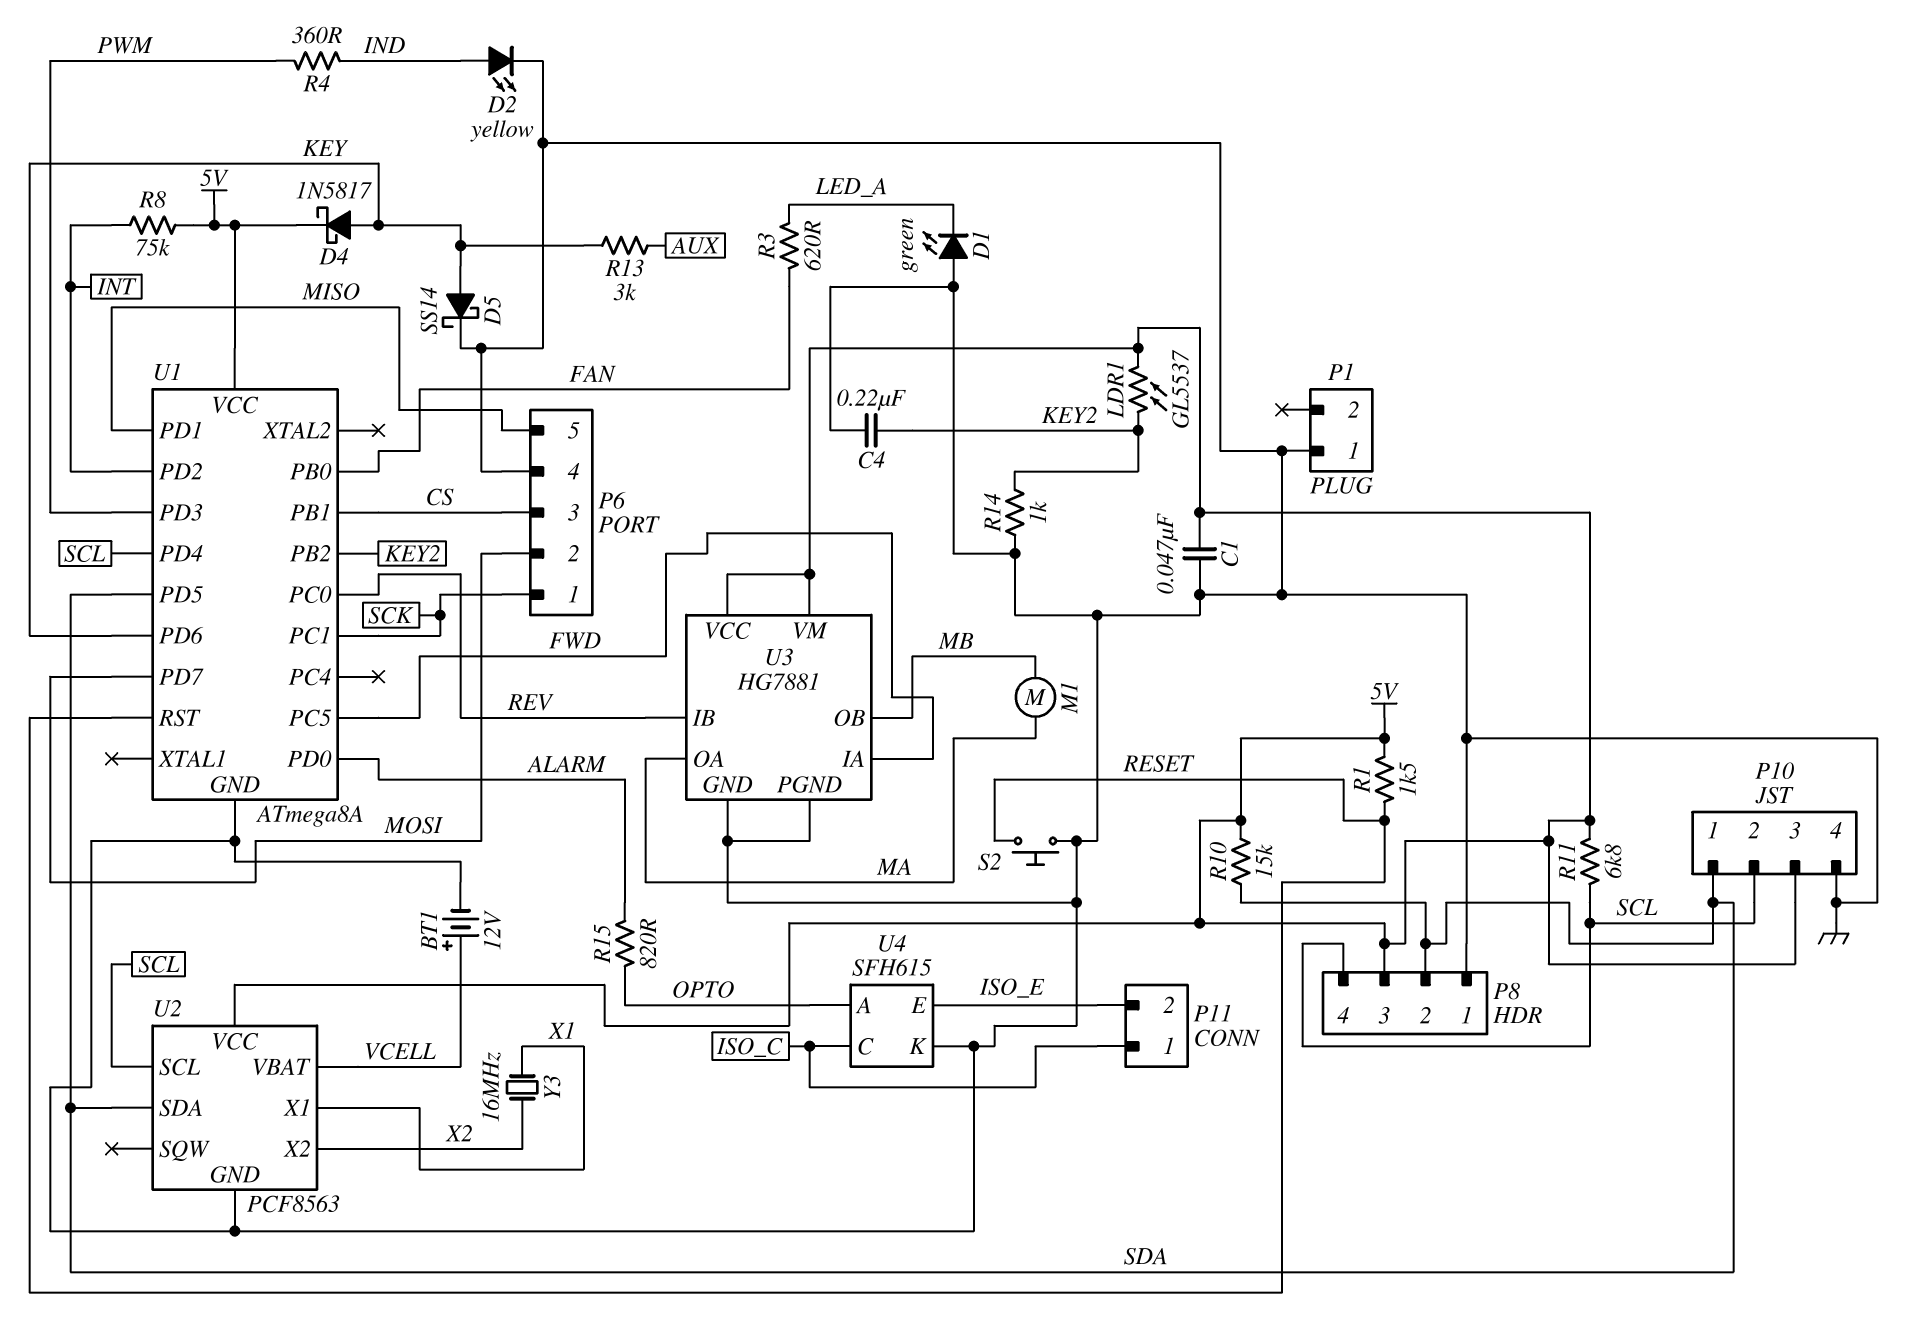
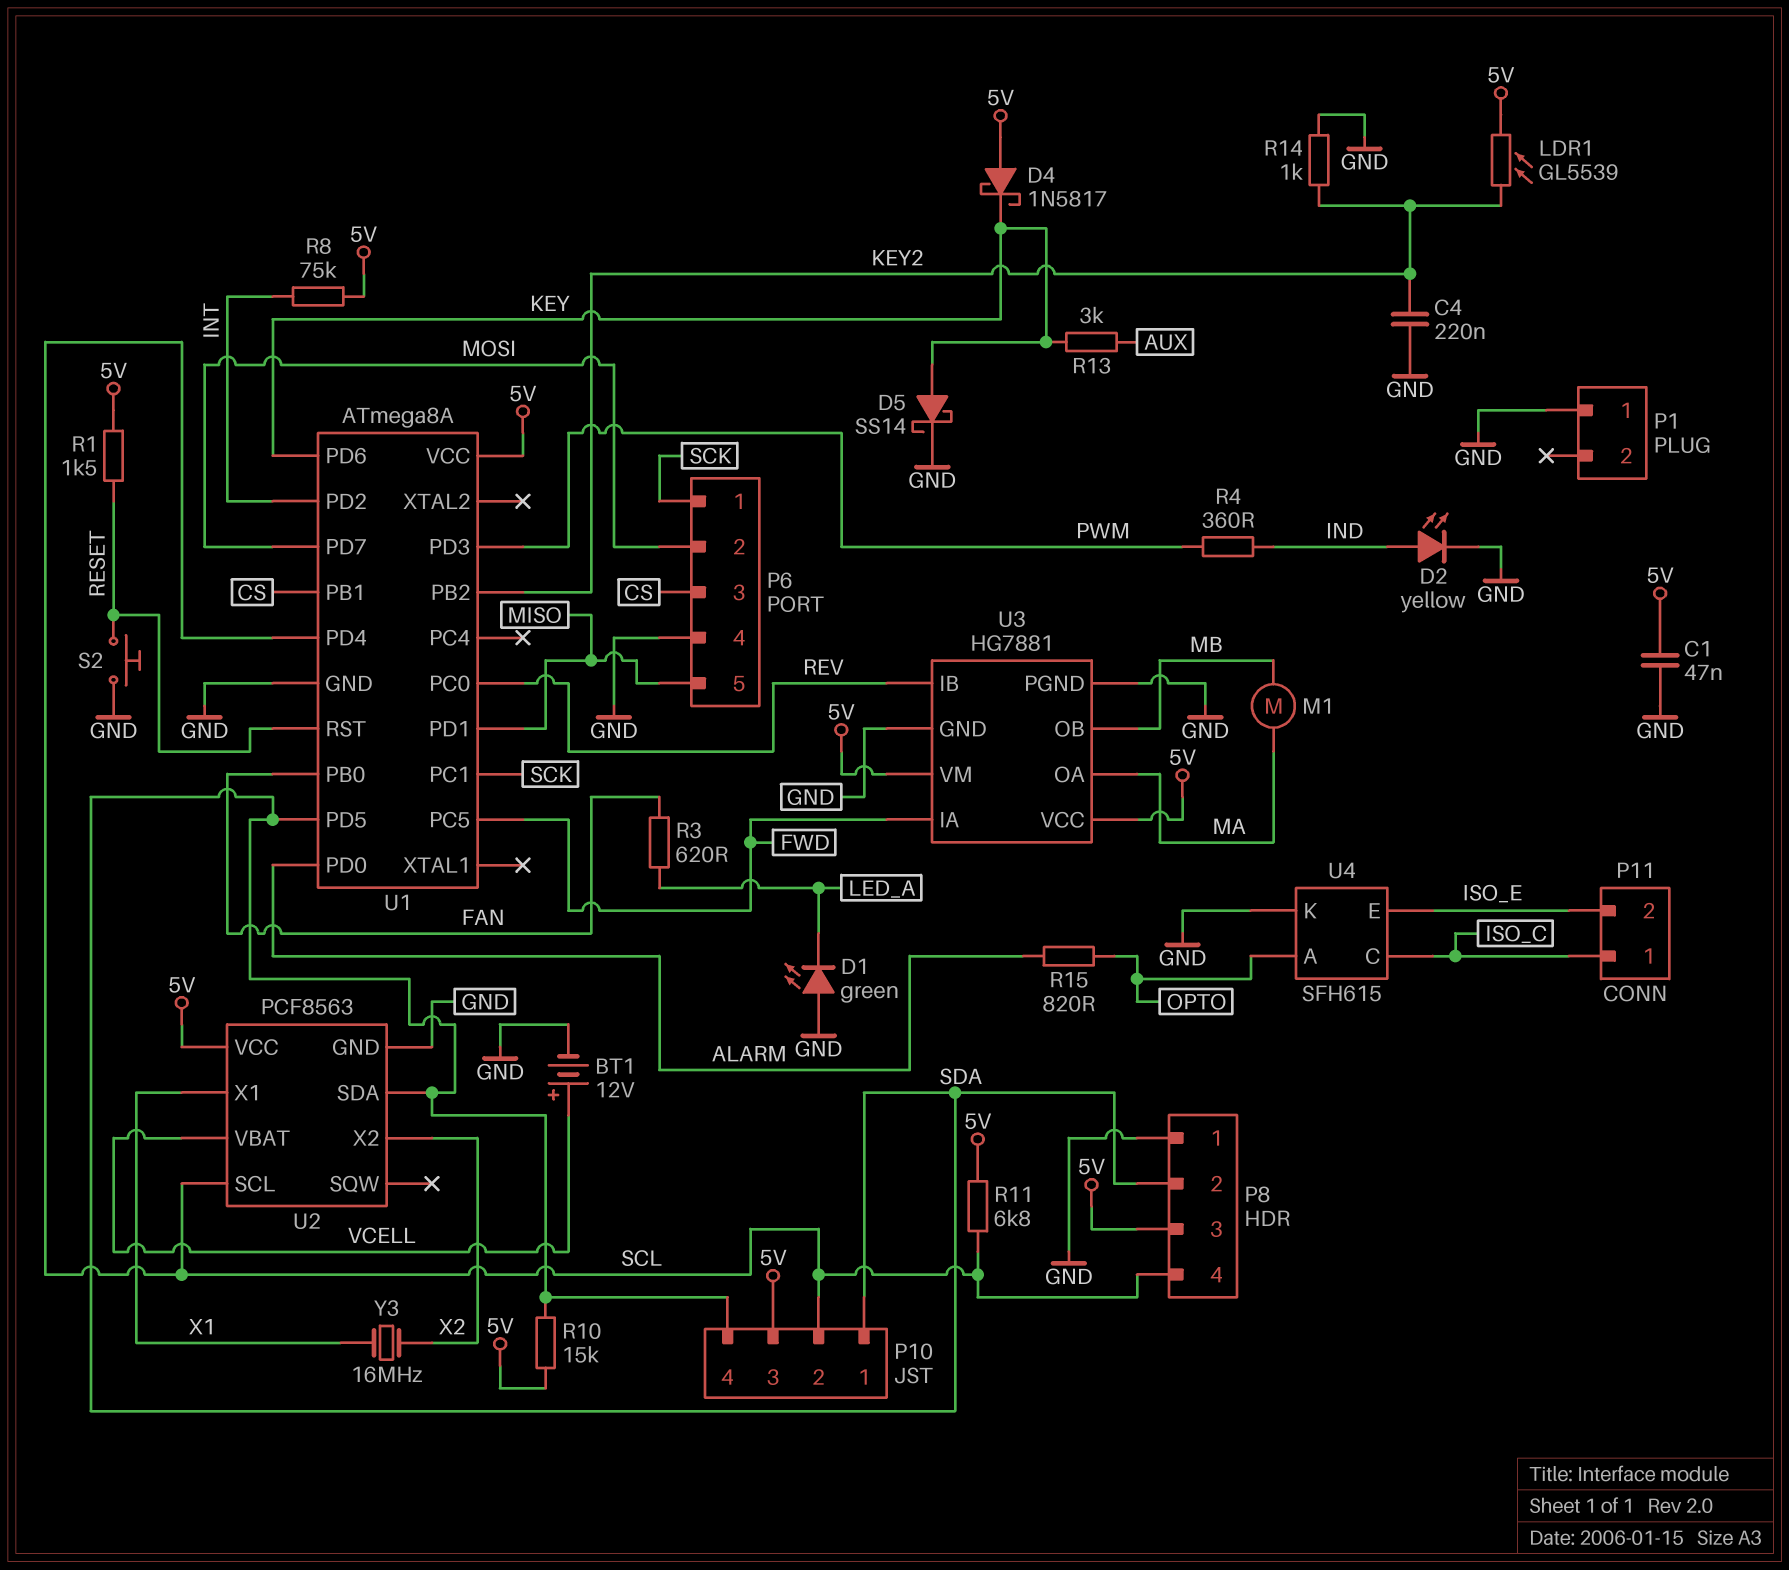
D4: schottky 1N5817 (A KEY, K 5V) -> schottky 1N5817 (A 5V, K KEY)
LDR1: GL5537 (5V, KEY2) -> GL5539 (5V, KEY2)
P10 pin 4: GND -> SDA

